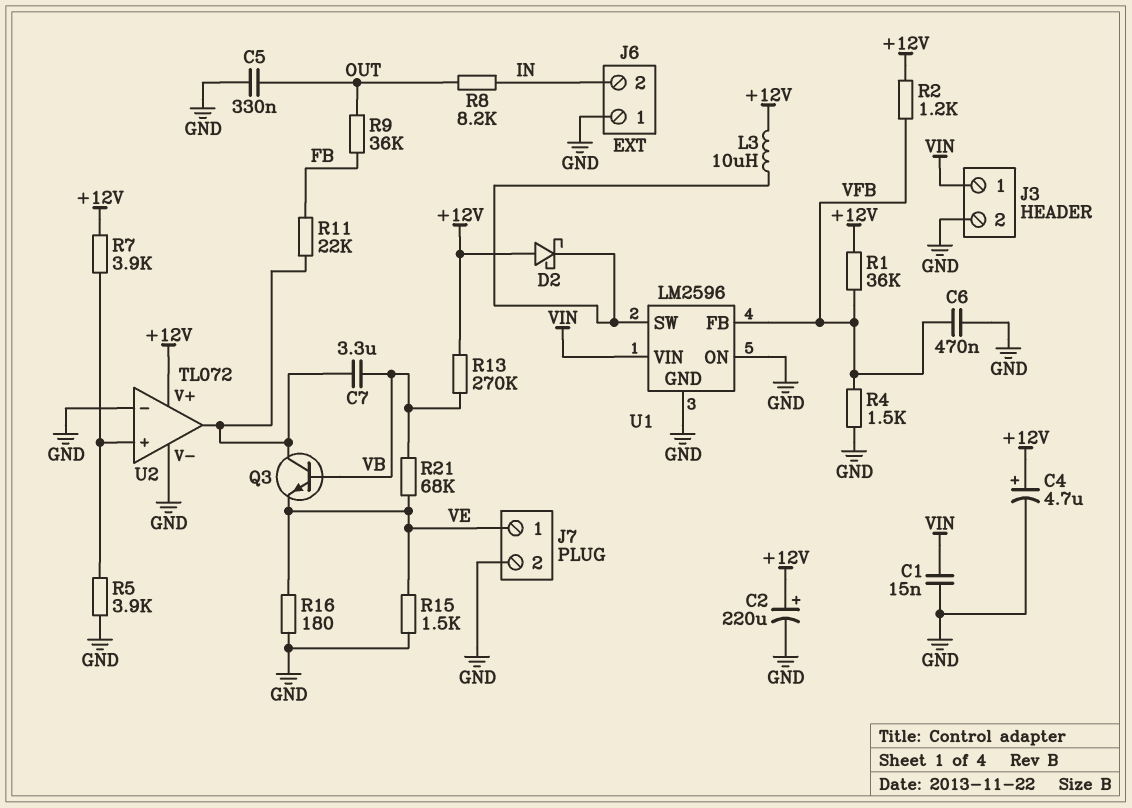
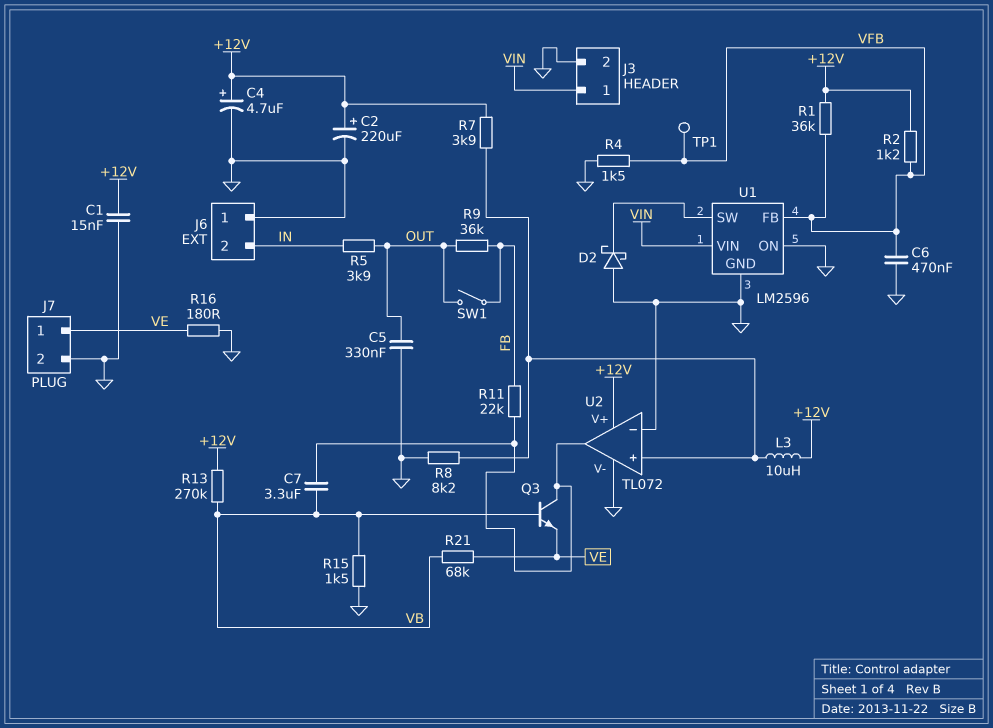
C1: 15nF (GND, VIN) -> 15nF (+12V, GND)
D2: schottky (A +12V, K U1/SW) -> schottky (A GND, K U1/SW)
L3: 10uH (+12V, U1/SW) -> 10uH (+12V, U2/in+)
R5: 3.9k (GND, U2/in+) -> 3.9k (IN, OUT)
R8: 8.2k (IN, OUT) -> 8.2k (GND, U2/in+)
R15: 1.5k (GND, VE) -> 1.5k (GND, VB)
SW1: none -> switch (FB, OUT)
TP1: none -> test point (VFB)

